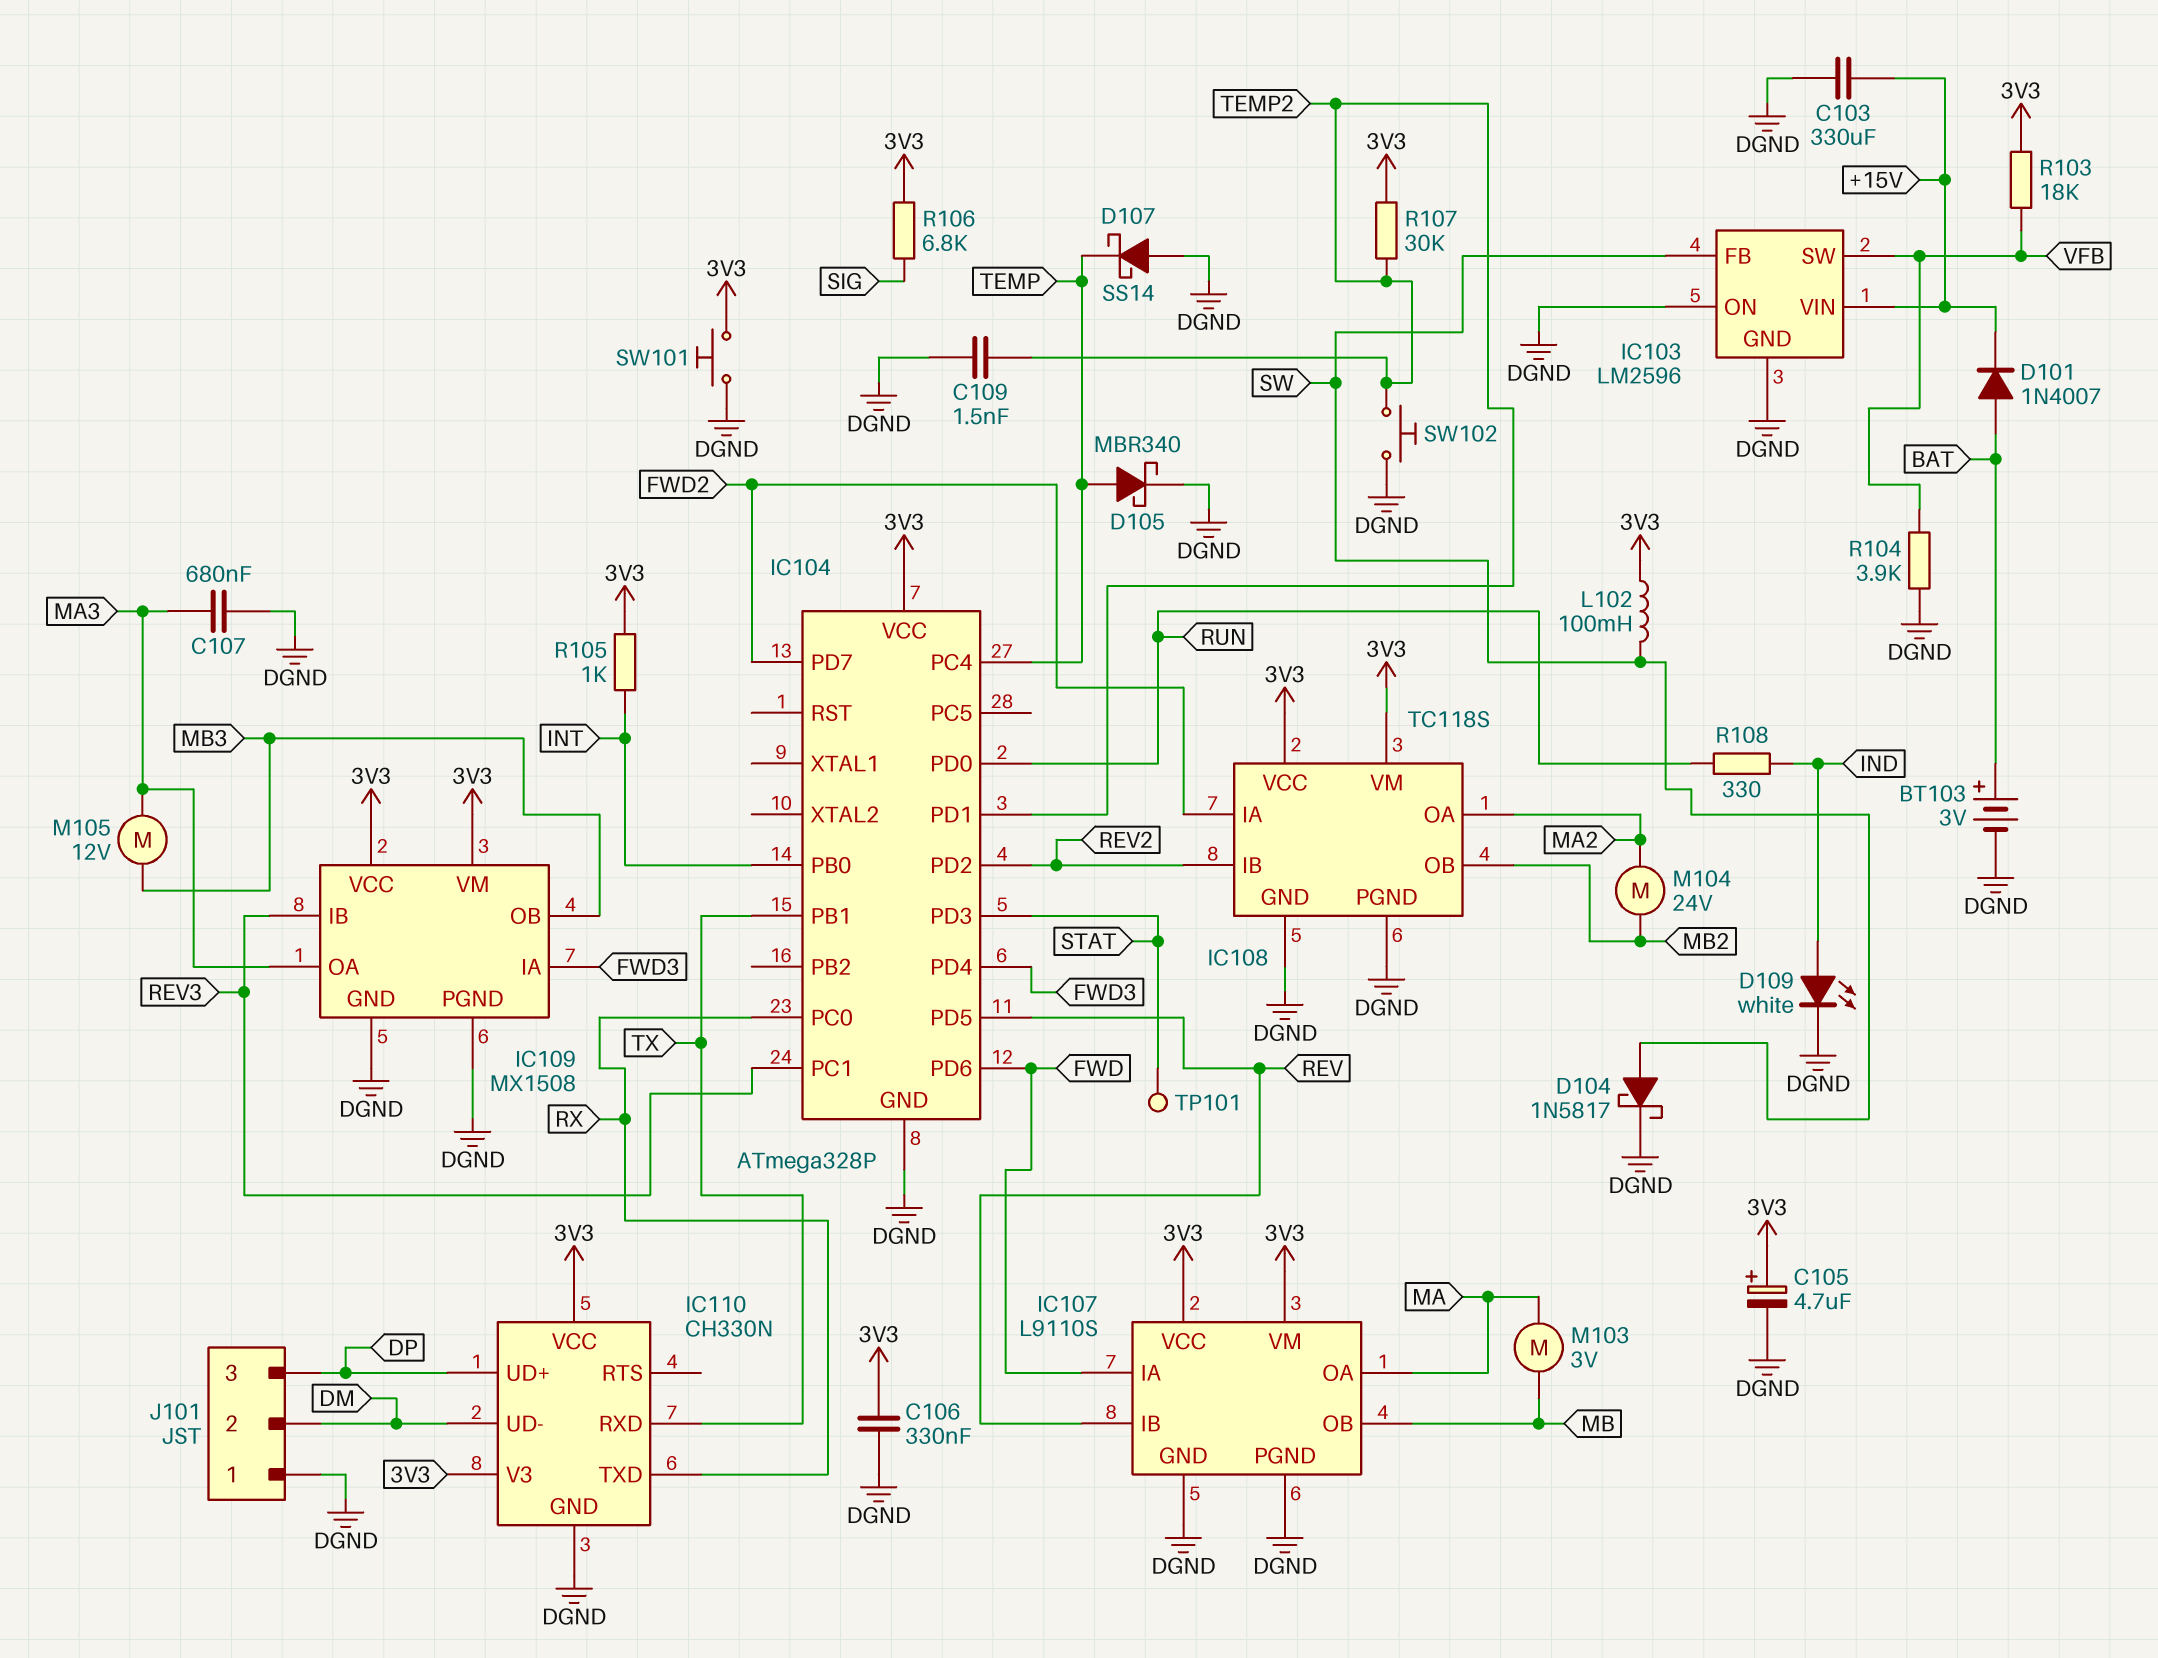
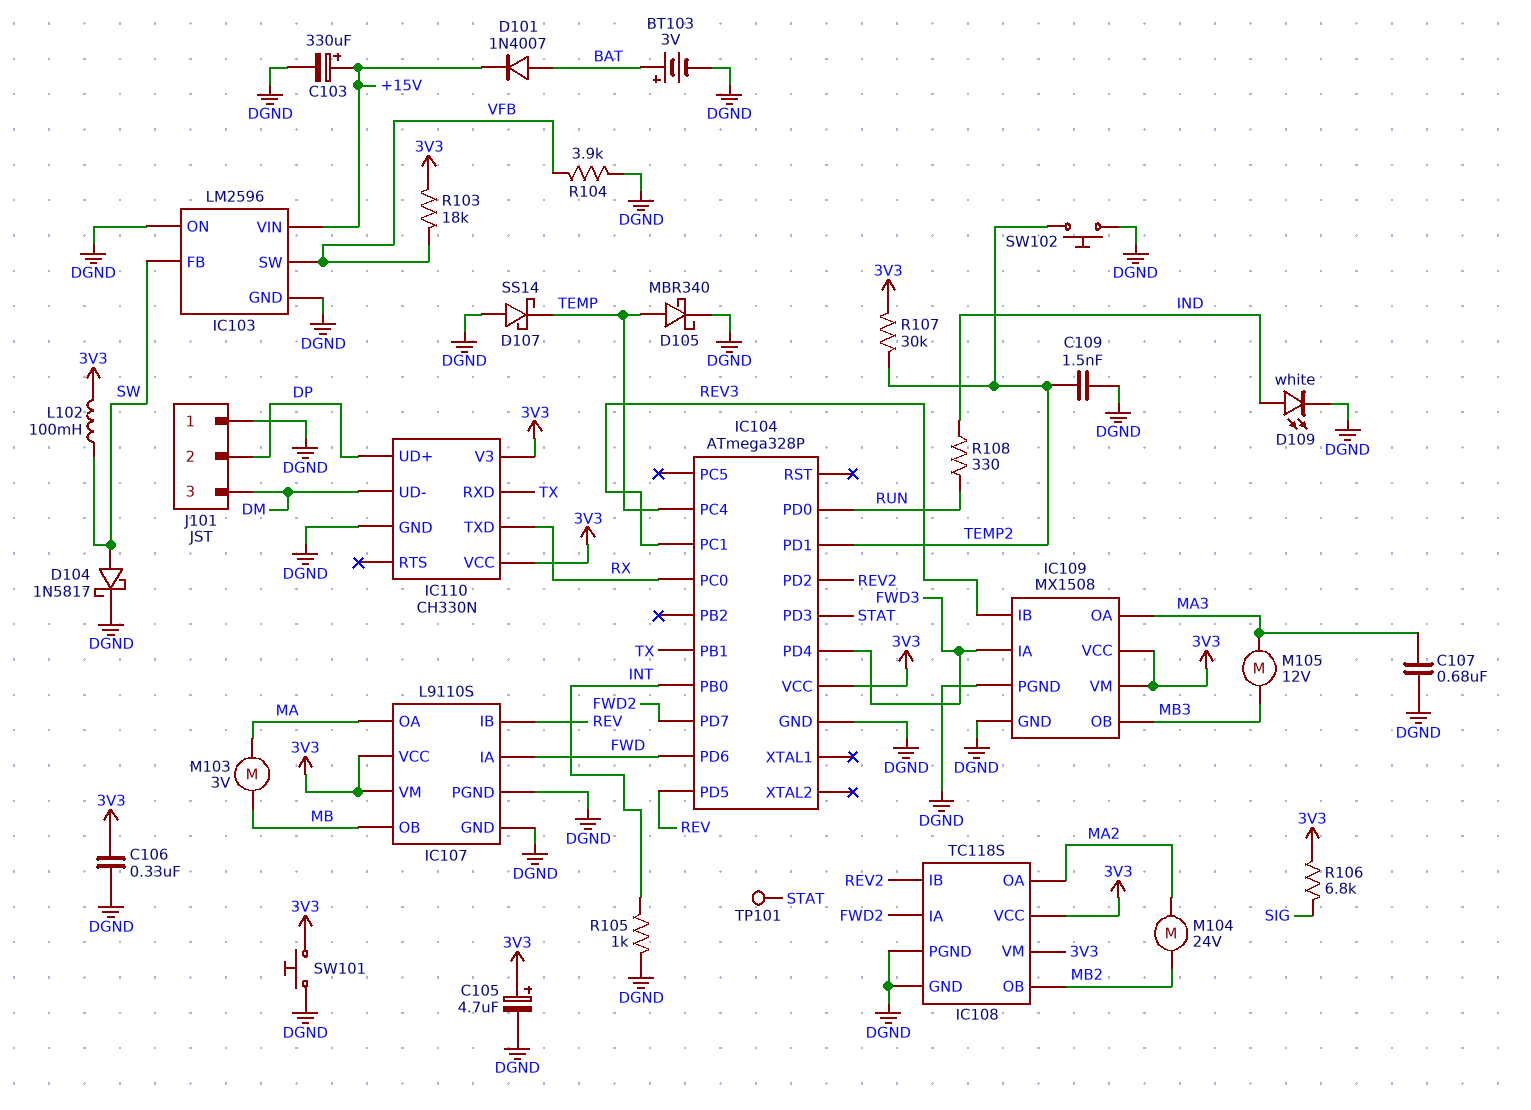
C103: 330uF (+15V, DGND) -> 330uF (plus +15V, minus DGND)
J101 pin 2: DM -> DP
J101 pin 3: DP -> DM
R105: 1k (3V3, INT) -> 1k (DGND, INT)

